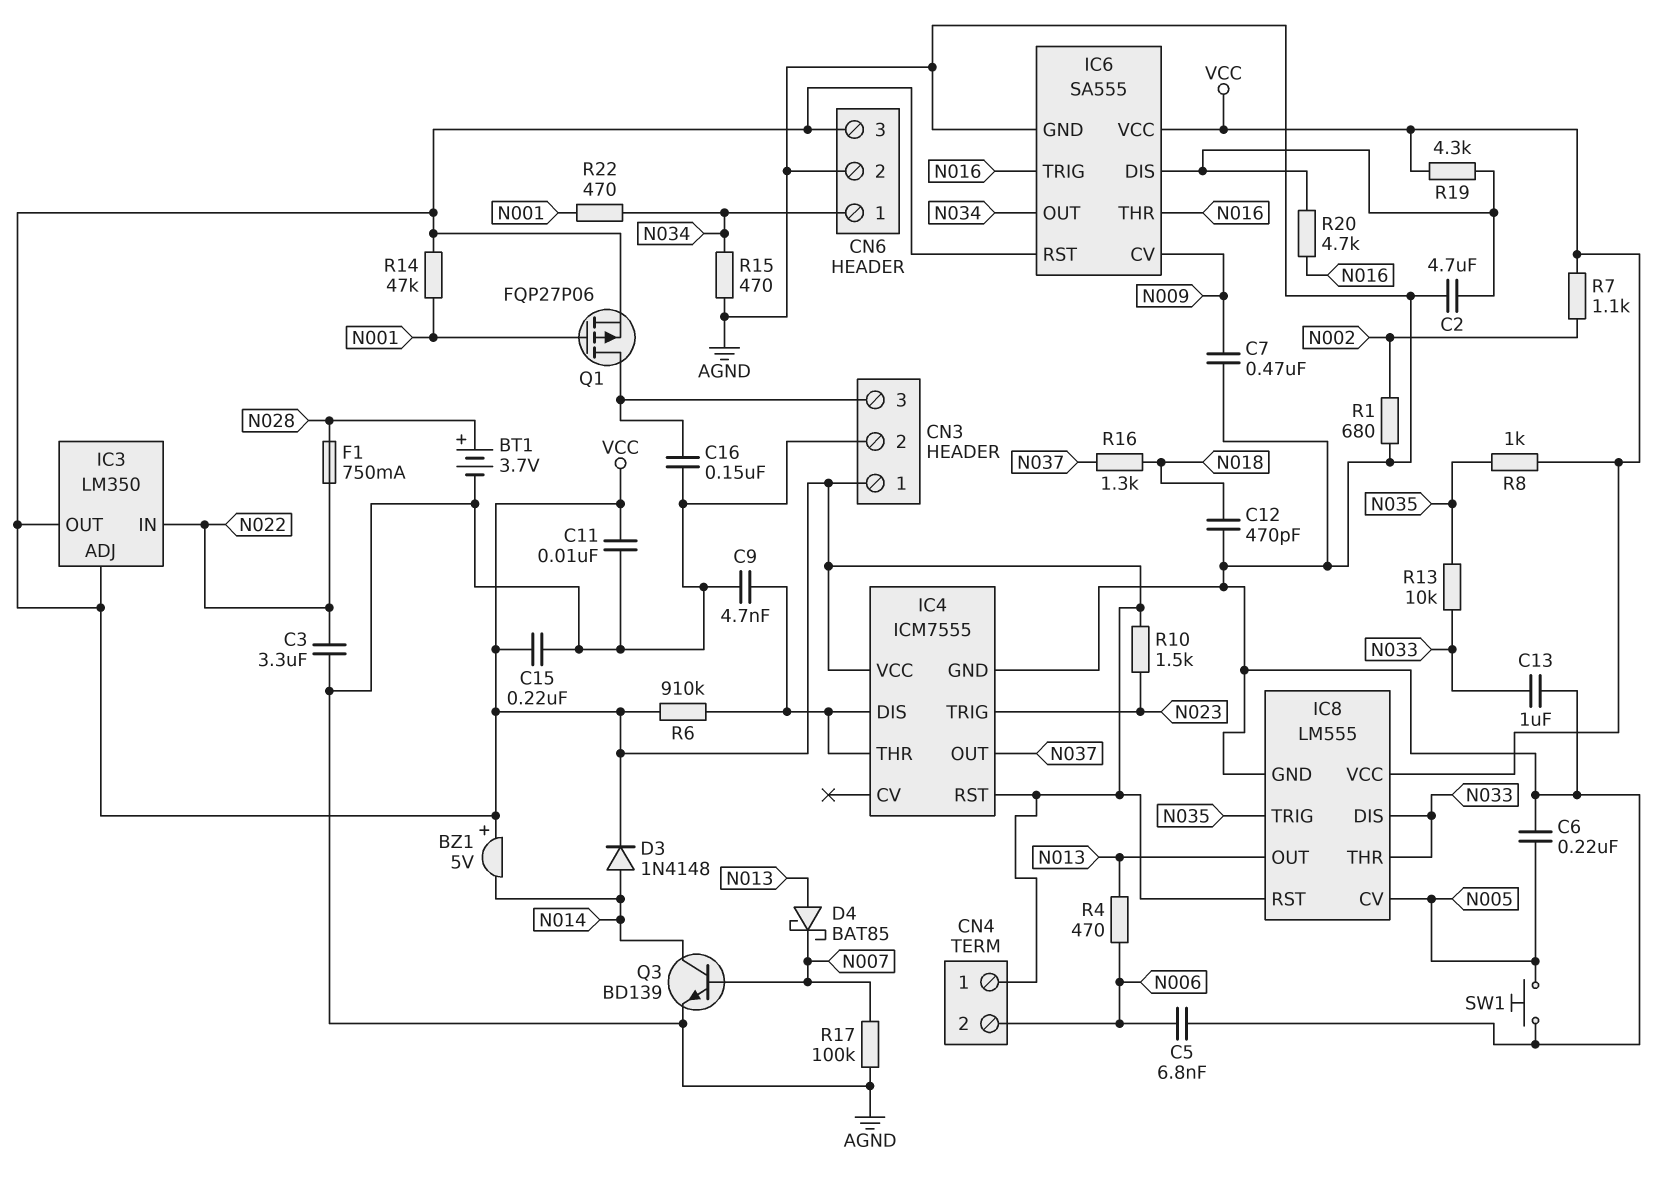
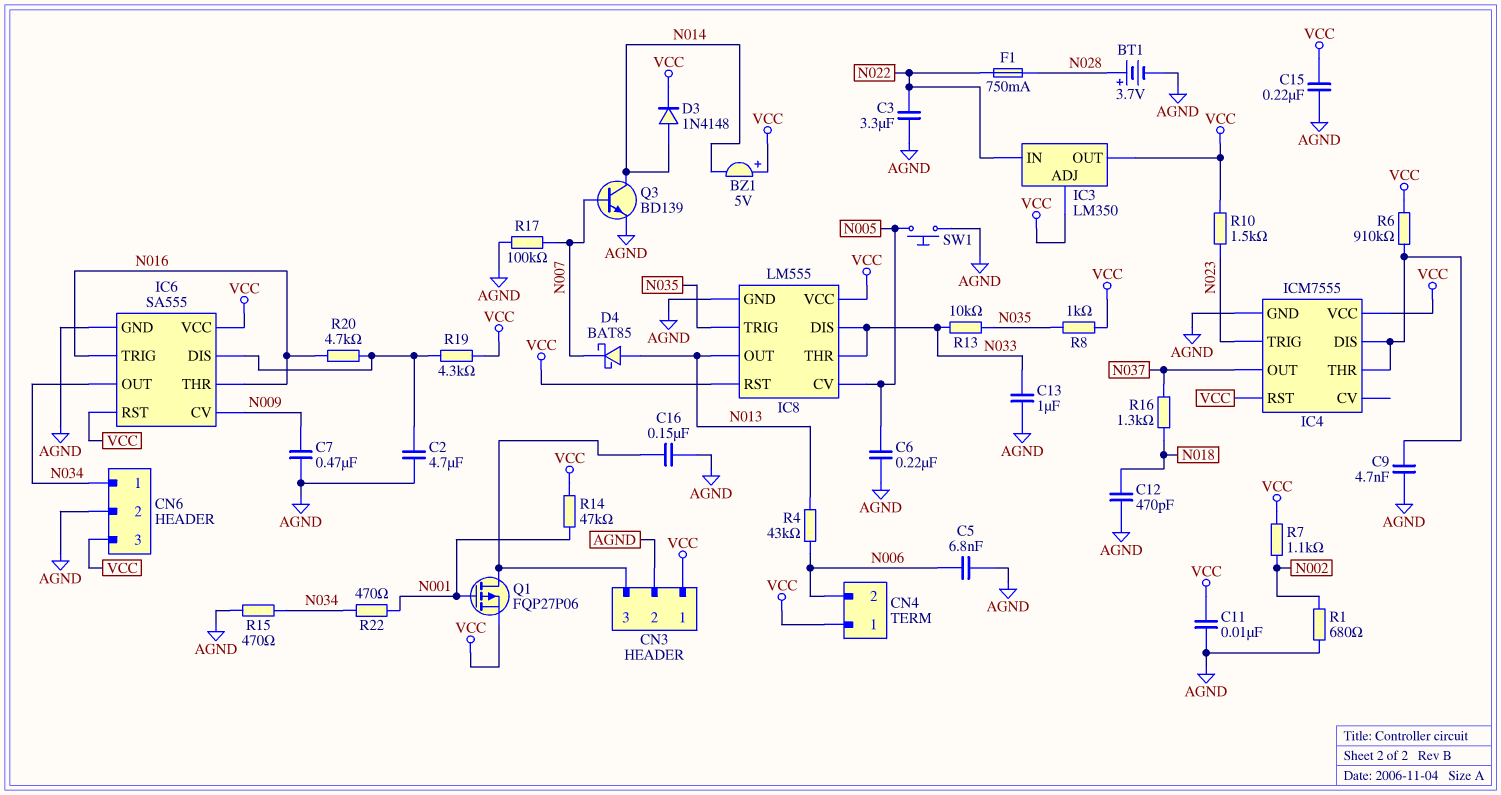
R4: 470 (N006, N013) -> 43k (N006, N013)

